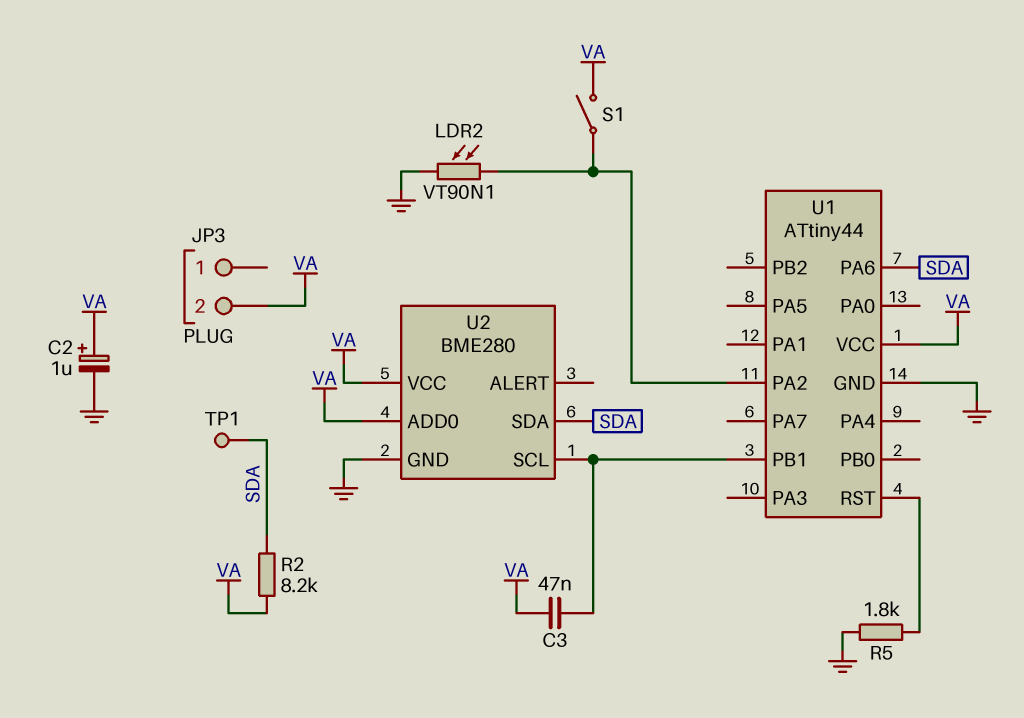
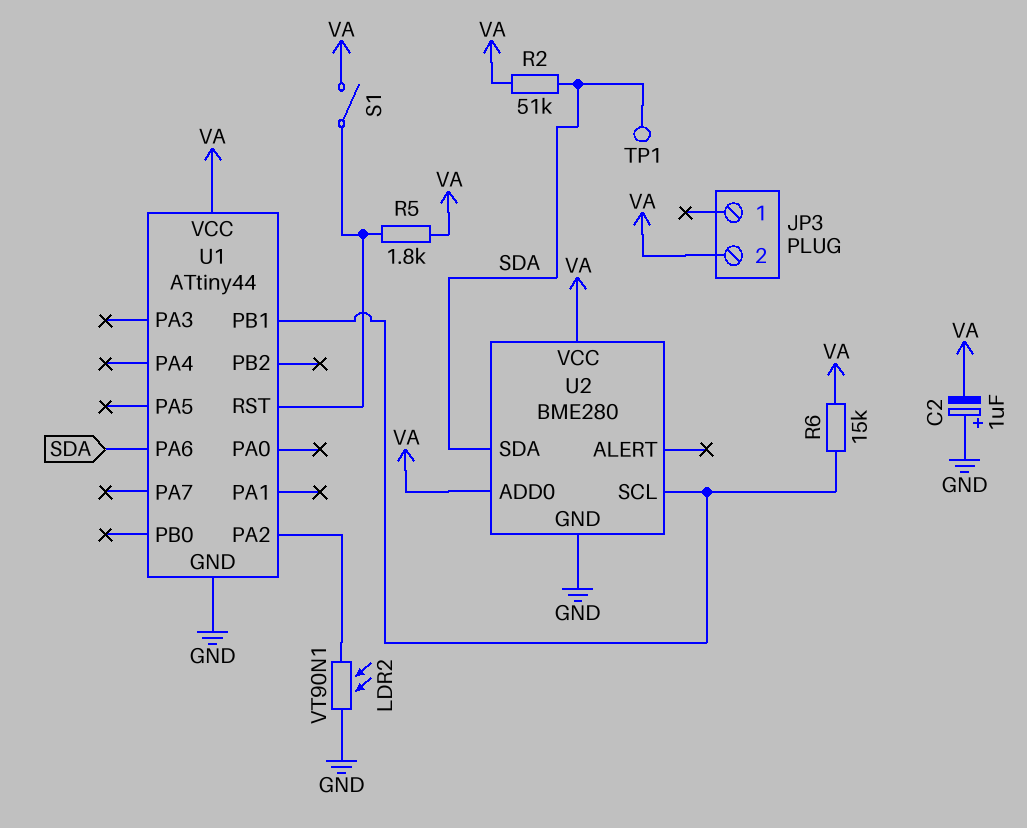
C2: 1uF (plus VA, minus GND) -> 1uF (plus GND, minus VA)
C3: 47nF (U1/PB1, VA) -> none
R2: 8.2k (SDA, VA) -> 51k (SDA, VA)
R5: 1.8k (GND, U1/RST) -> 1.8k (U1/RST, VA)
R6: none -> 15k (U1/PB1, VA)
S1: switch (U1/PA2, VA) -> switch (U1/RST, VA)

